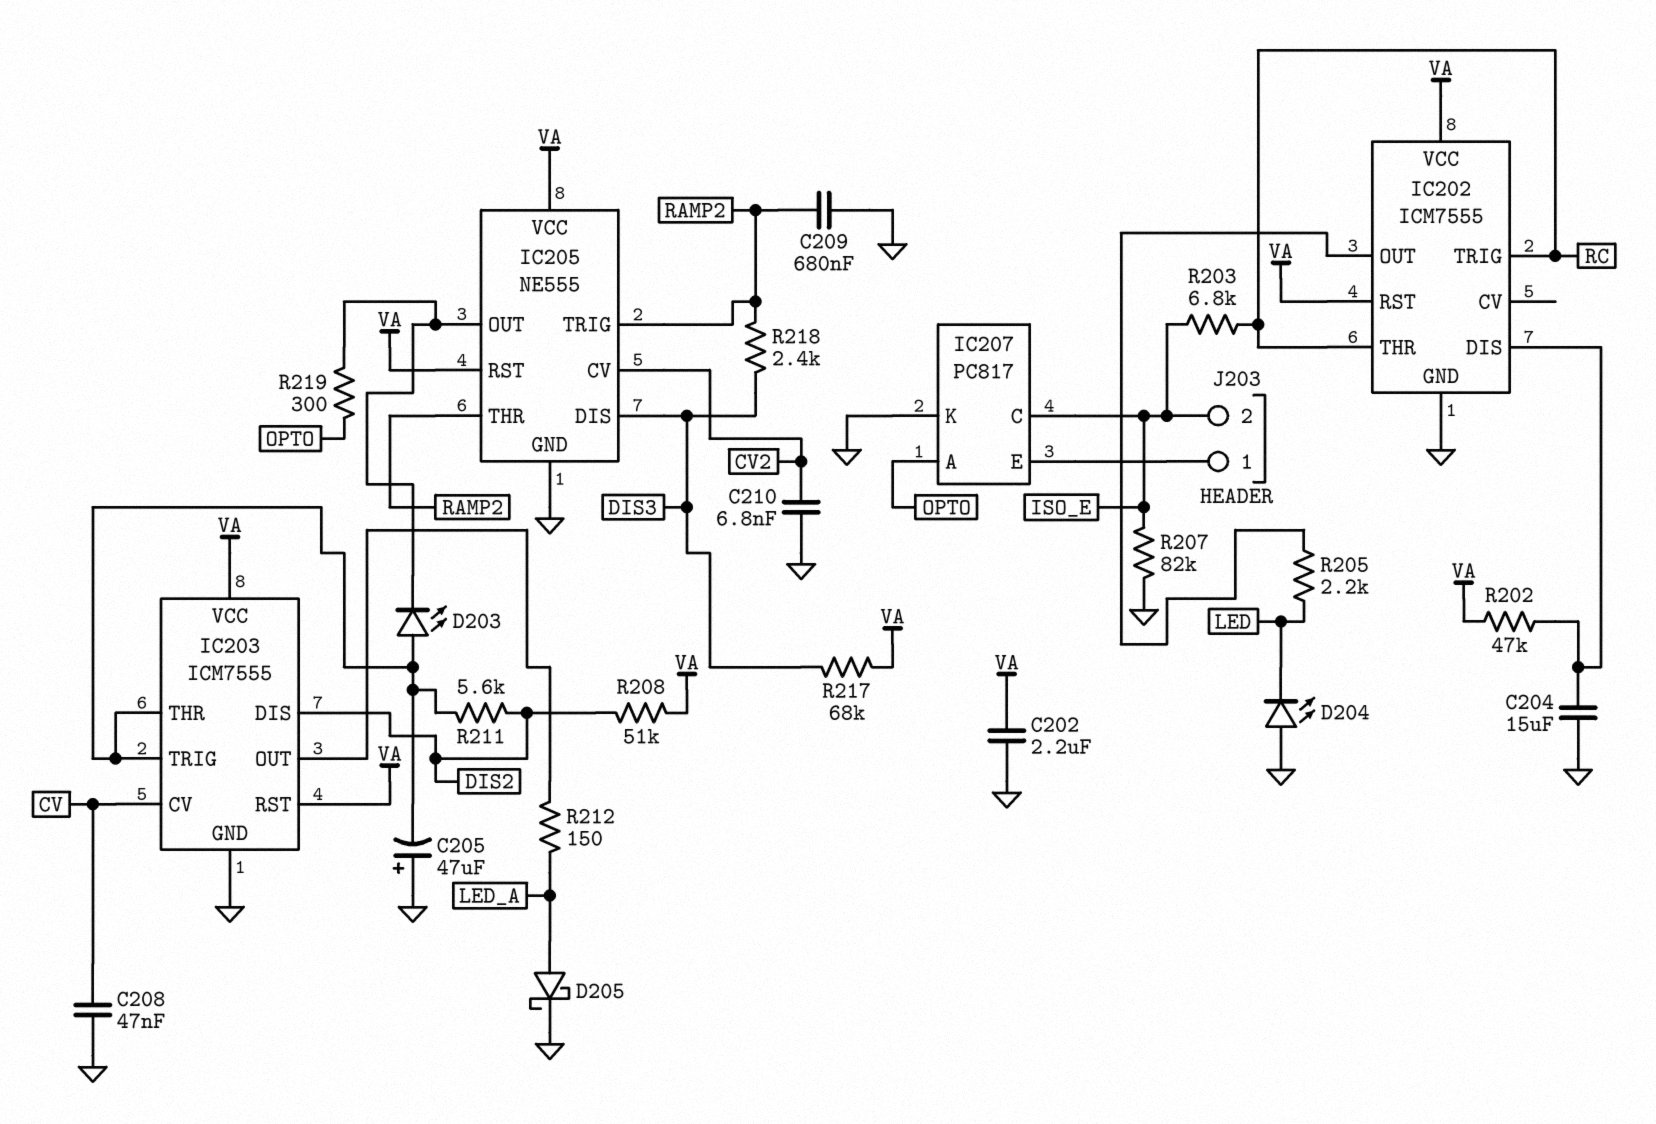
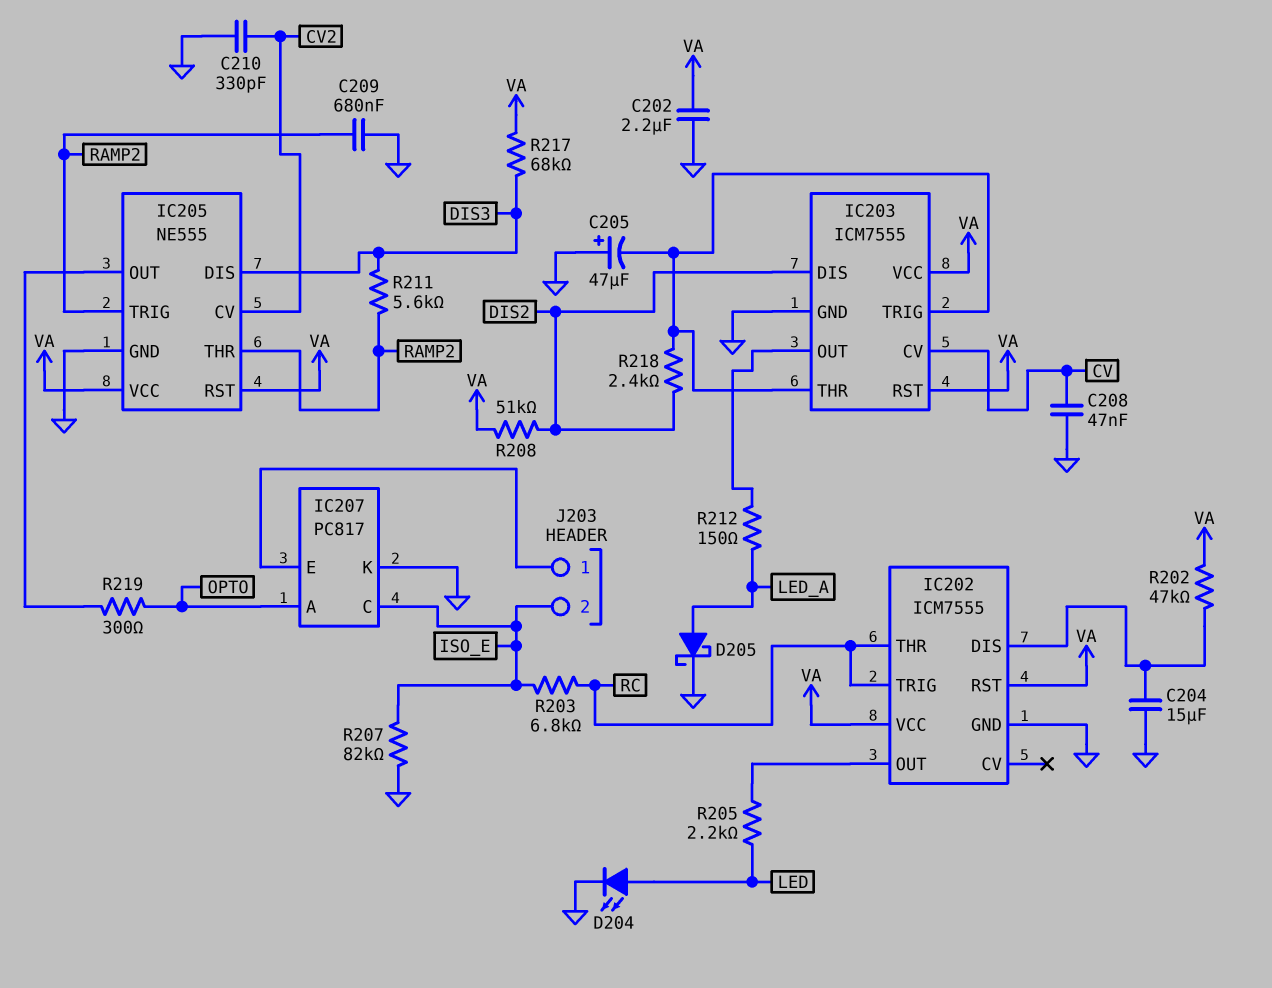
C210: 6.8nF (CV2, GND) -> 330pF (CV2, GND)
D203: LED (A IC203/THR, K IC205/OUT) -> none
D204: LED (A GND, K LED) -> LED (A LED, K GND)
R211: 5.6k (DIS2, IC203/THR) -> 5.6k (DIS3, RAMP2)
R218: 2.4k (DIS3, RAMP2) -> 2.4k (DIS2, IC203/THR)

